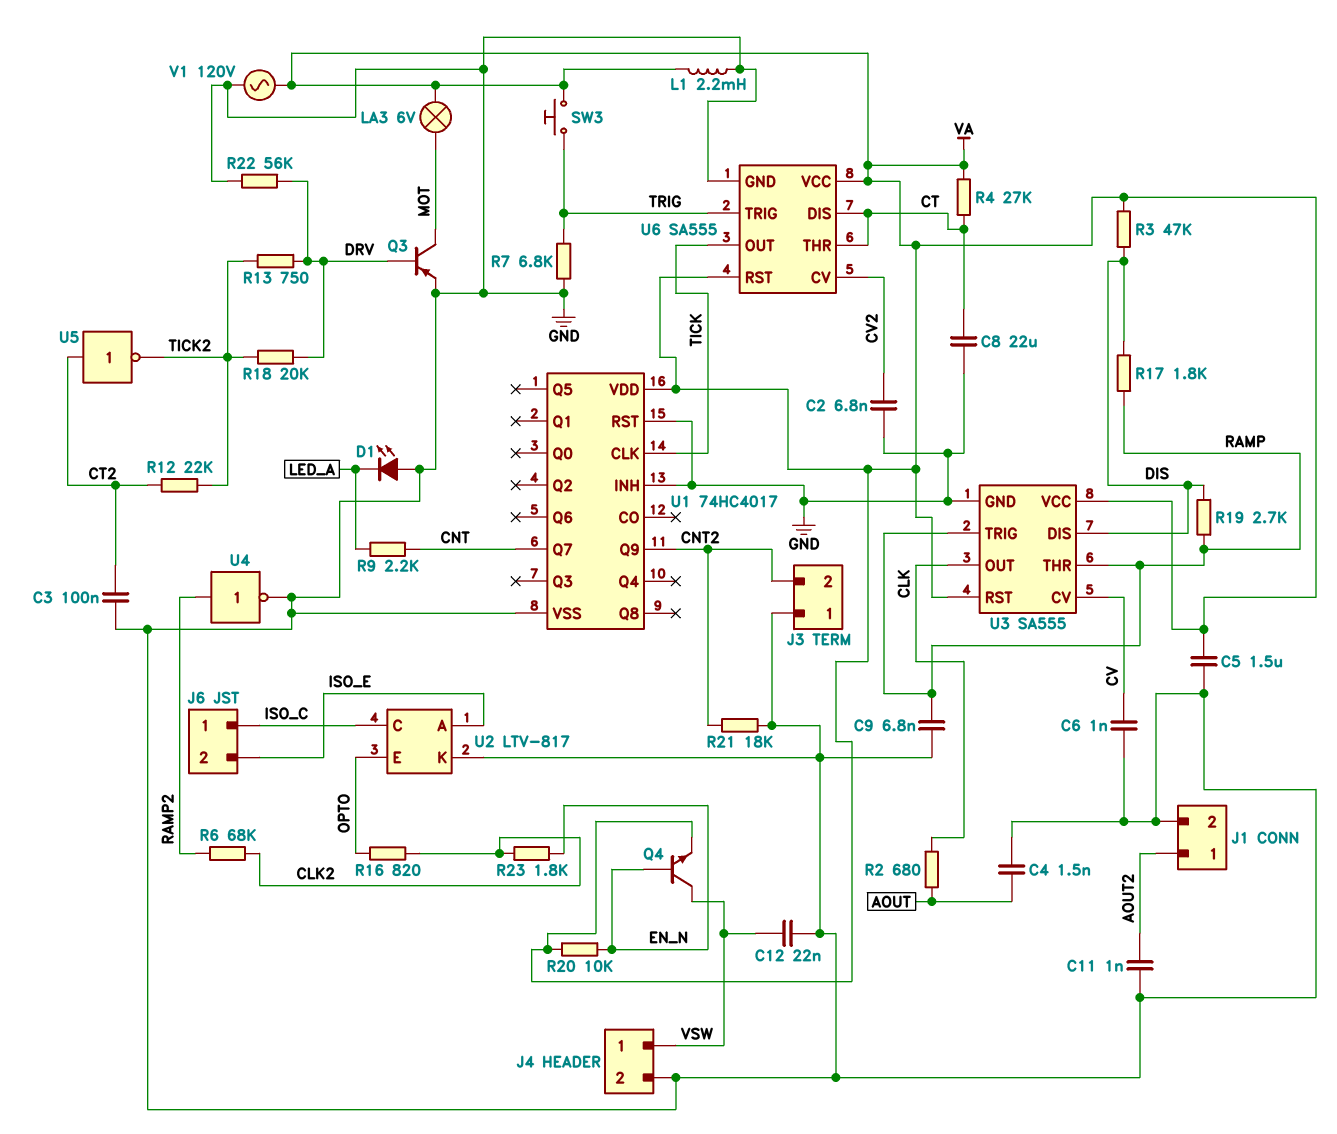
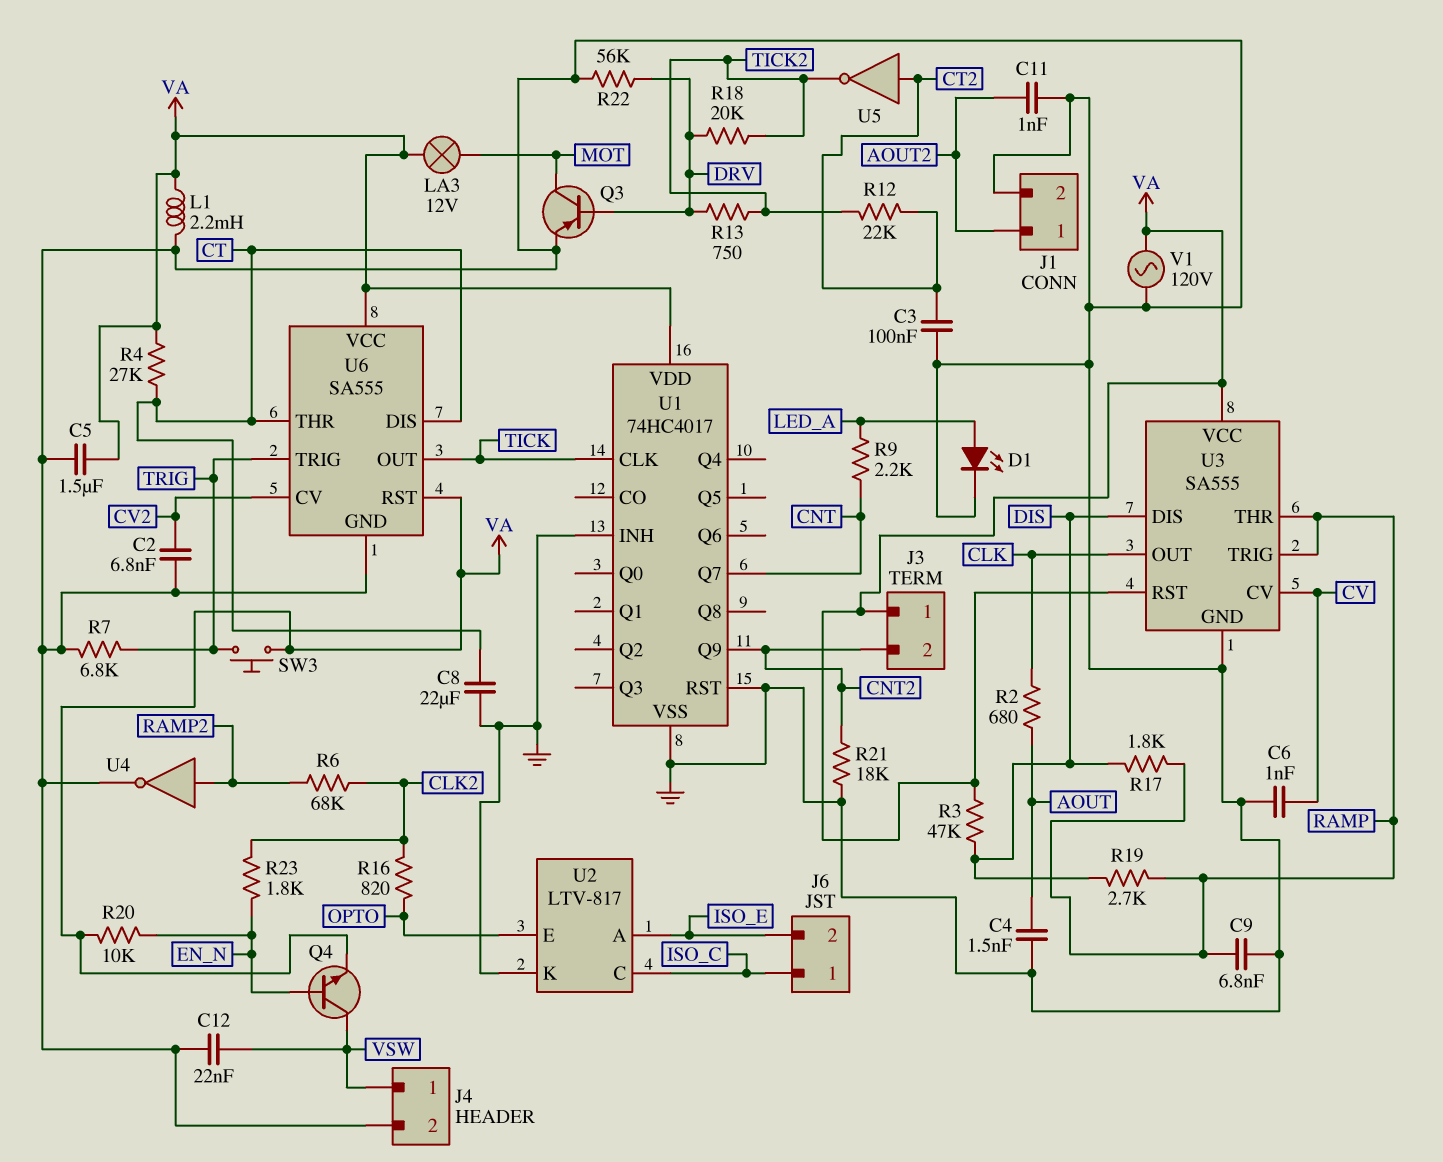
D1: LED (A GND, K LED_A) -> LED (A LED_A, K GND)
J3 pin 1: GND -> VA
LA3: lamp 6V (MOT, VA) -> lamp 12V (MOT, VA)

